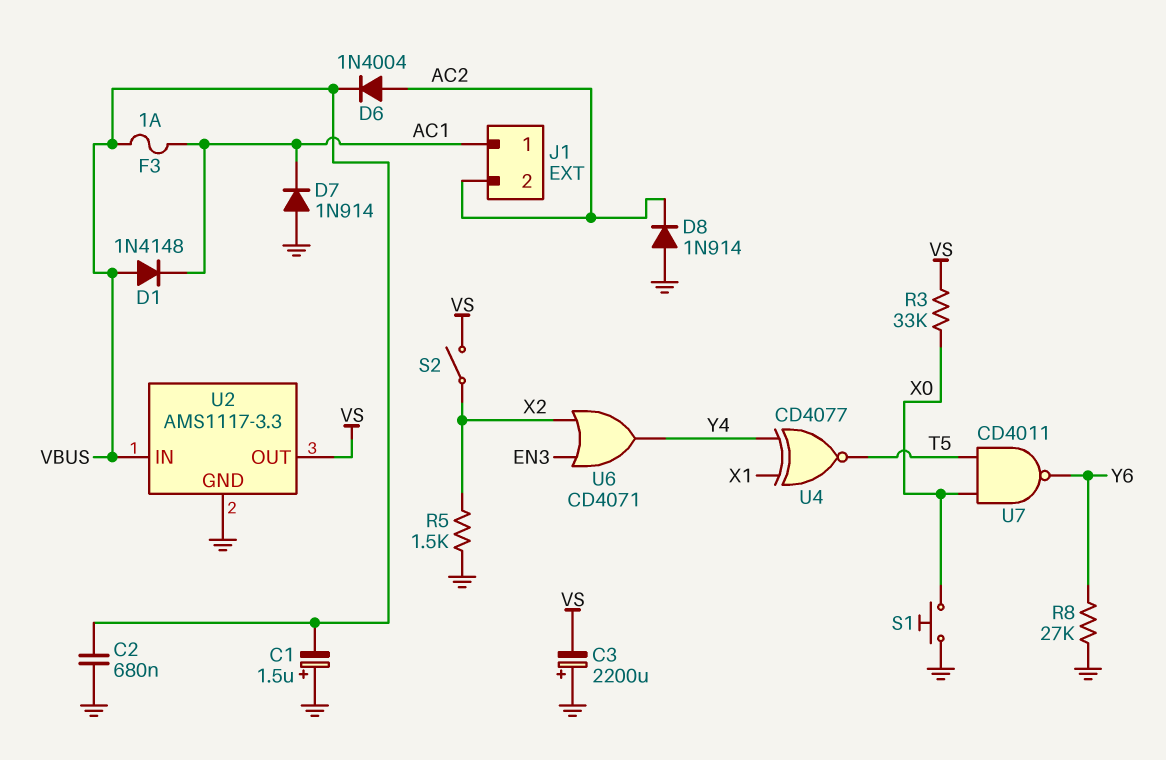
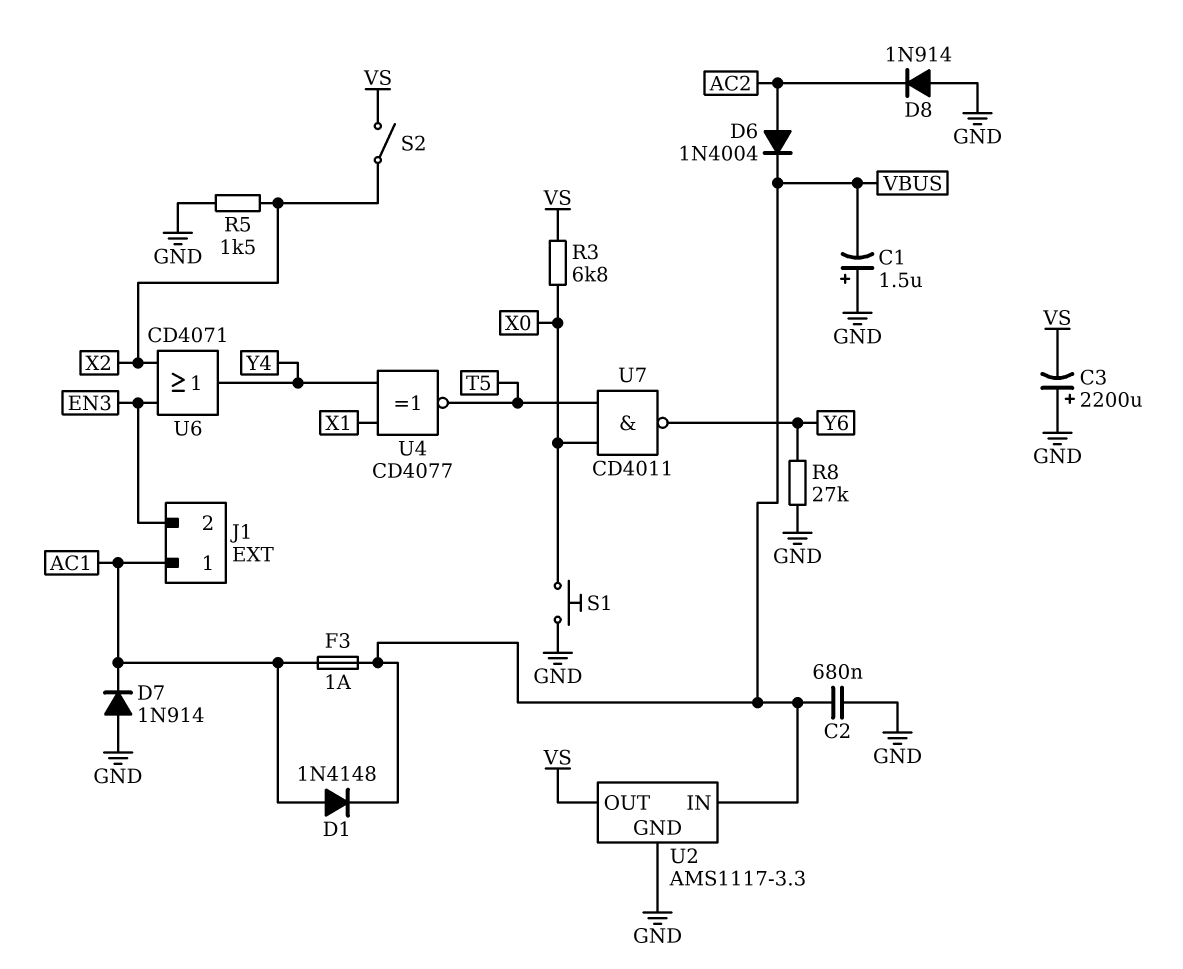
D1: diode 1N4148 (A VBUS, K AC1) -> diode 1N4148 (A AC1, K VBUS)
J1 pin 2: AC2 -> EN3
R3: 33k (VS, X0) -> 6.8k (VS, X0)

